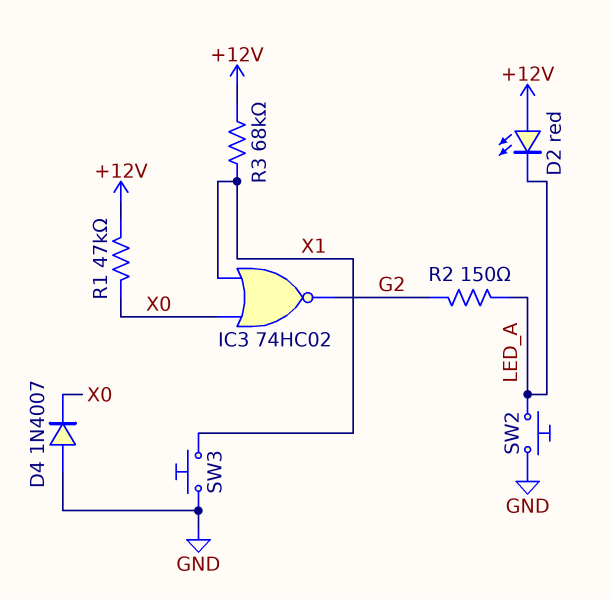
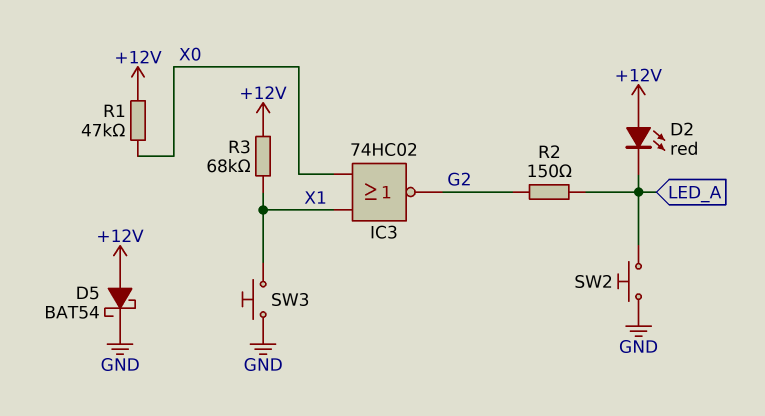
D4: diode 1N4007 (A GND, K X0) -> none
D5: none -> schottky BAT54 (A +12V, K GND)

